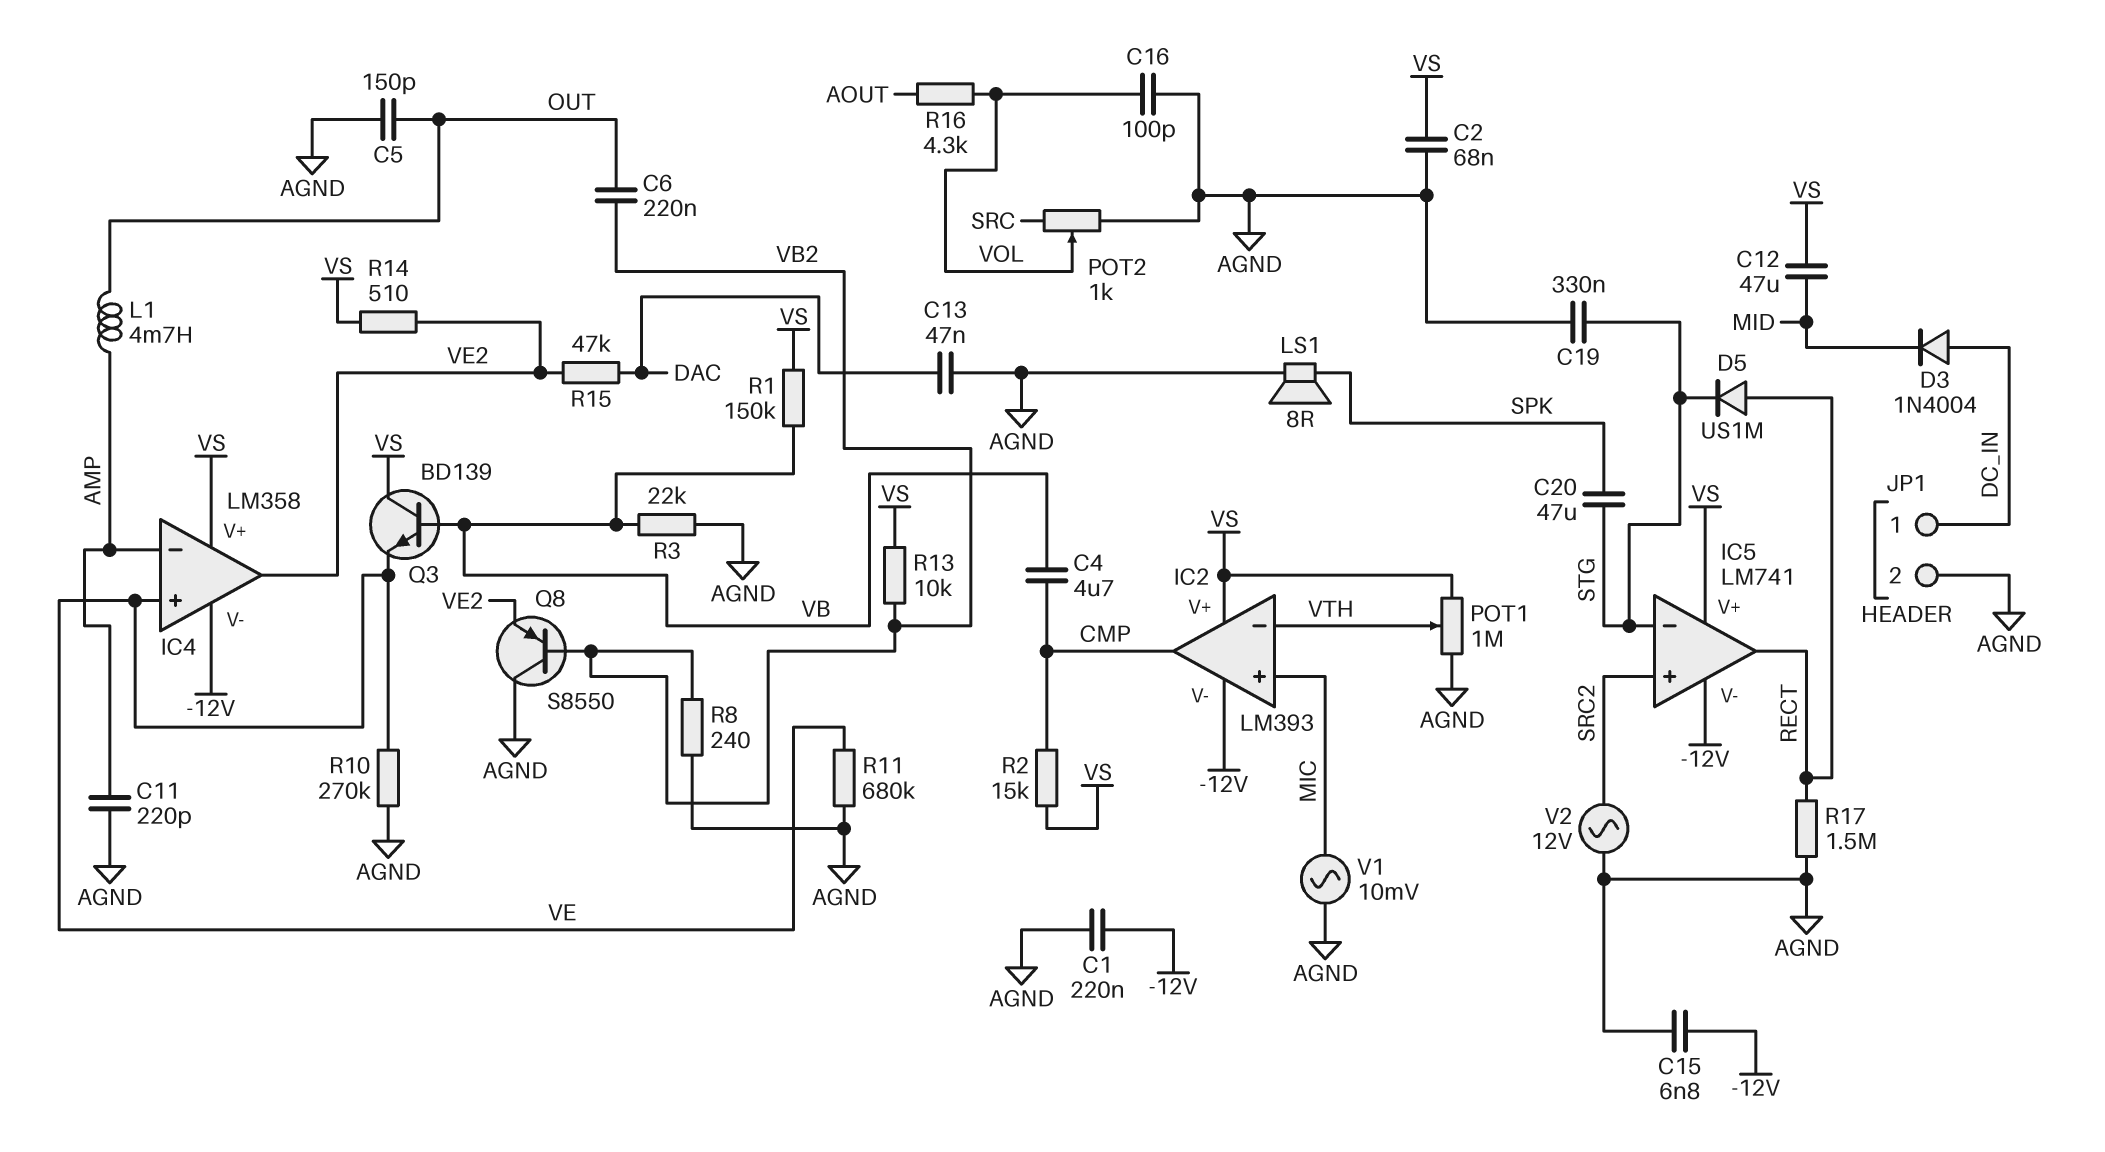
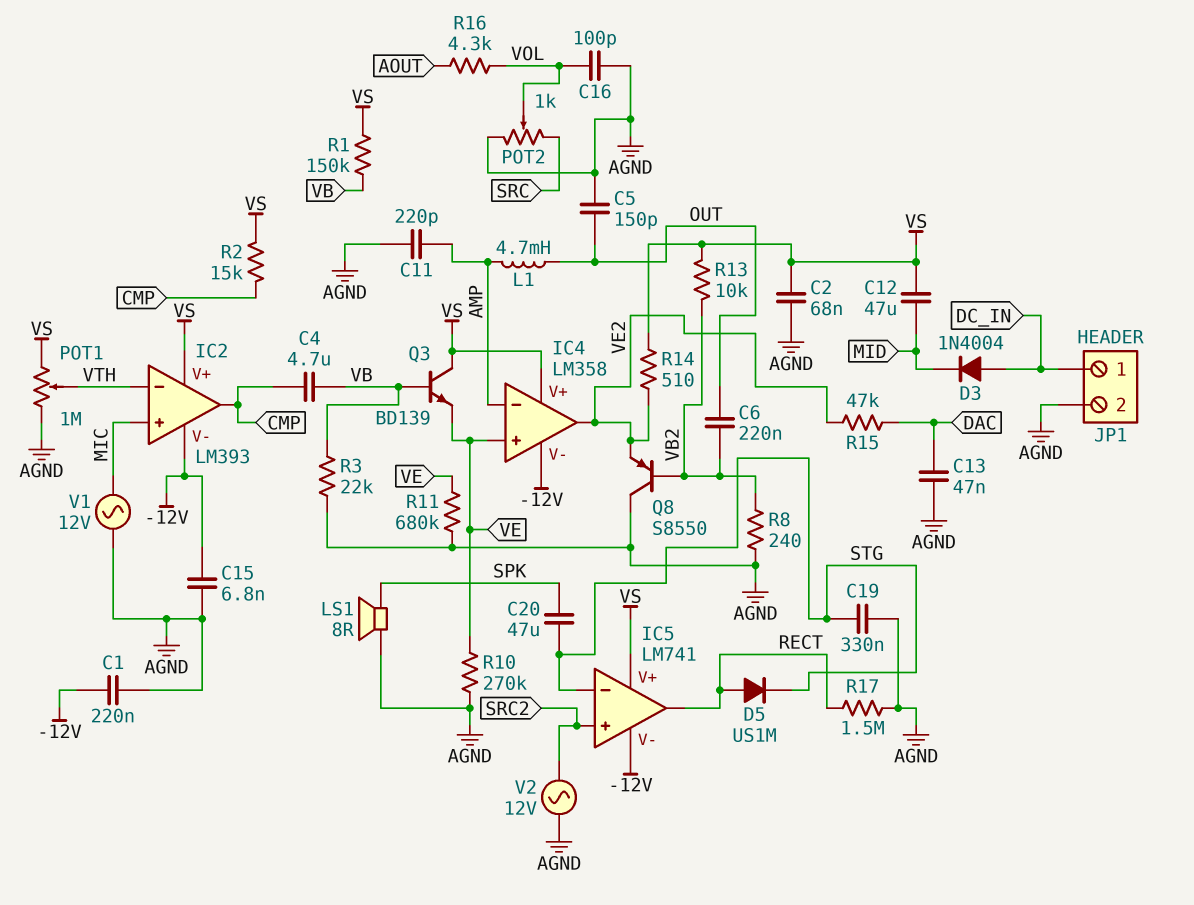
V1: AC 10mV (AGND, MIC) -> AC 12V (AGND, MIC)

